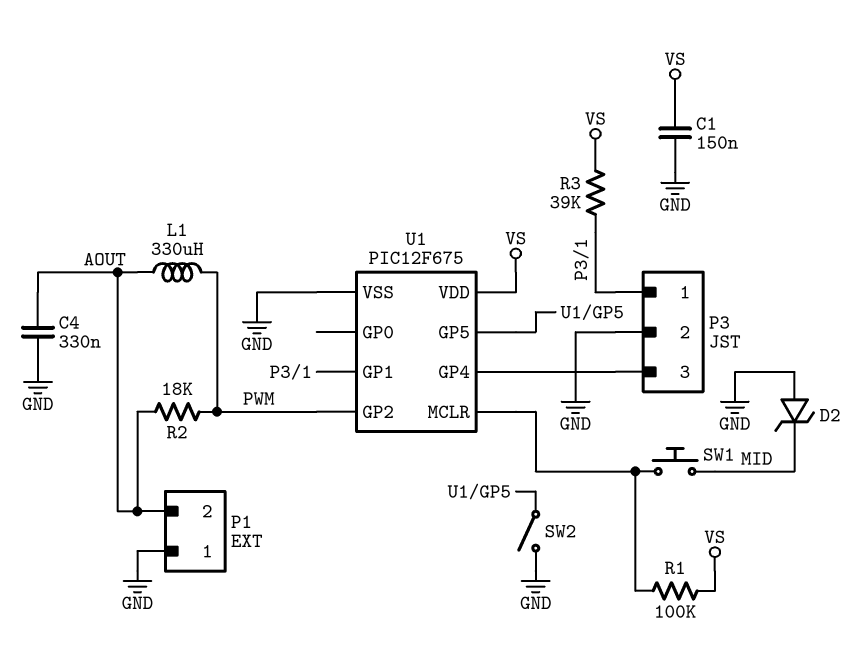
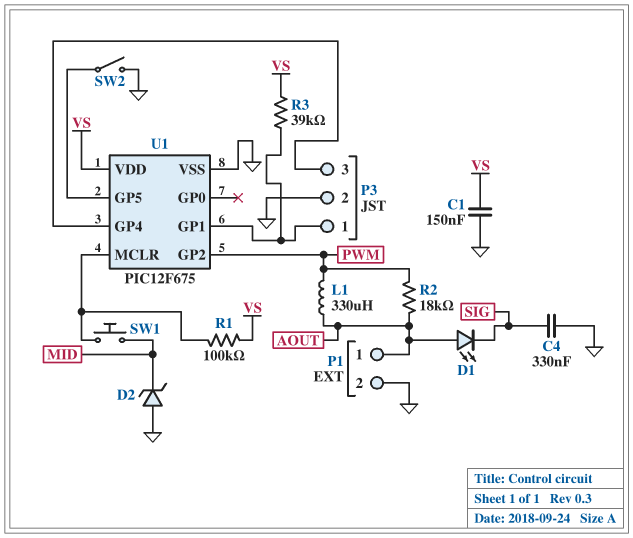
C4: 330nF (AOUT, GND) -> 330nF (GND, SIG)
D1: none -> LED (A AOUT, K SIG)
P1 pin 1: GND -> AOUT
P1 pin 2: AOUT -> GND

